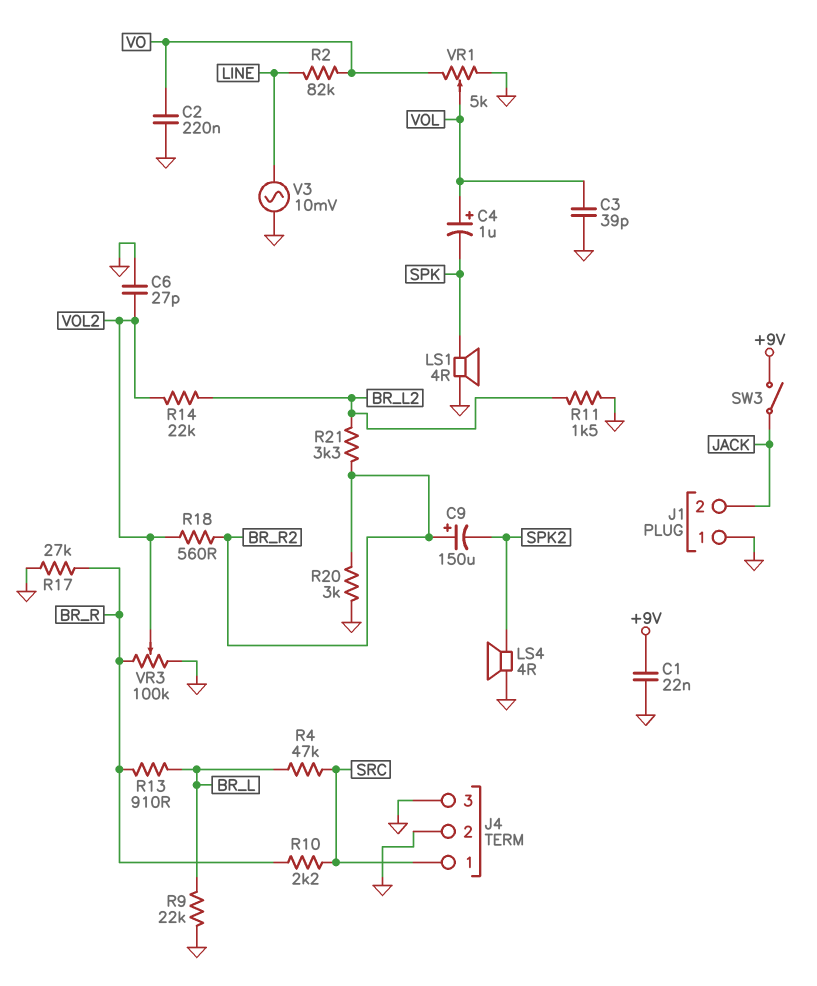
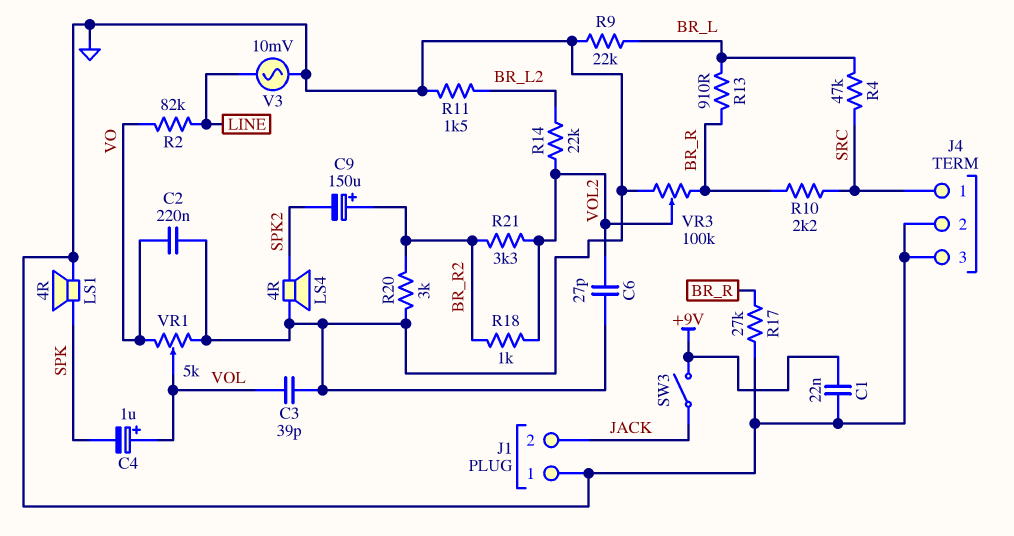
R18: 560 (BR_R2, VOL2) -> 1k (BR_R2, VOL2)
R21: 3.3k (BR_L2, BR_R2) -> 3.3k (BR_R2, VOL2)

